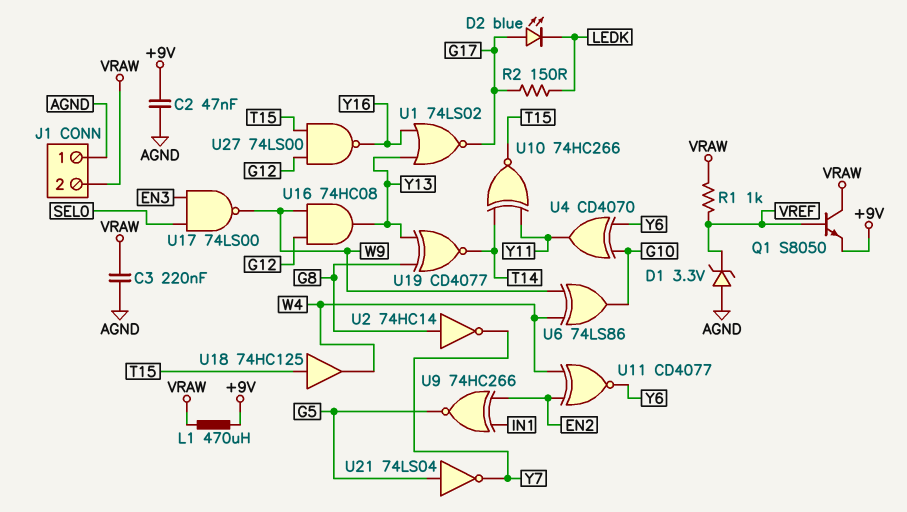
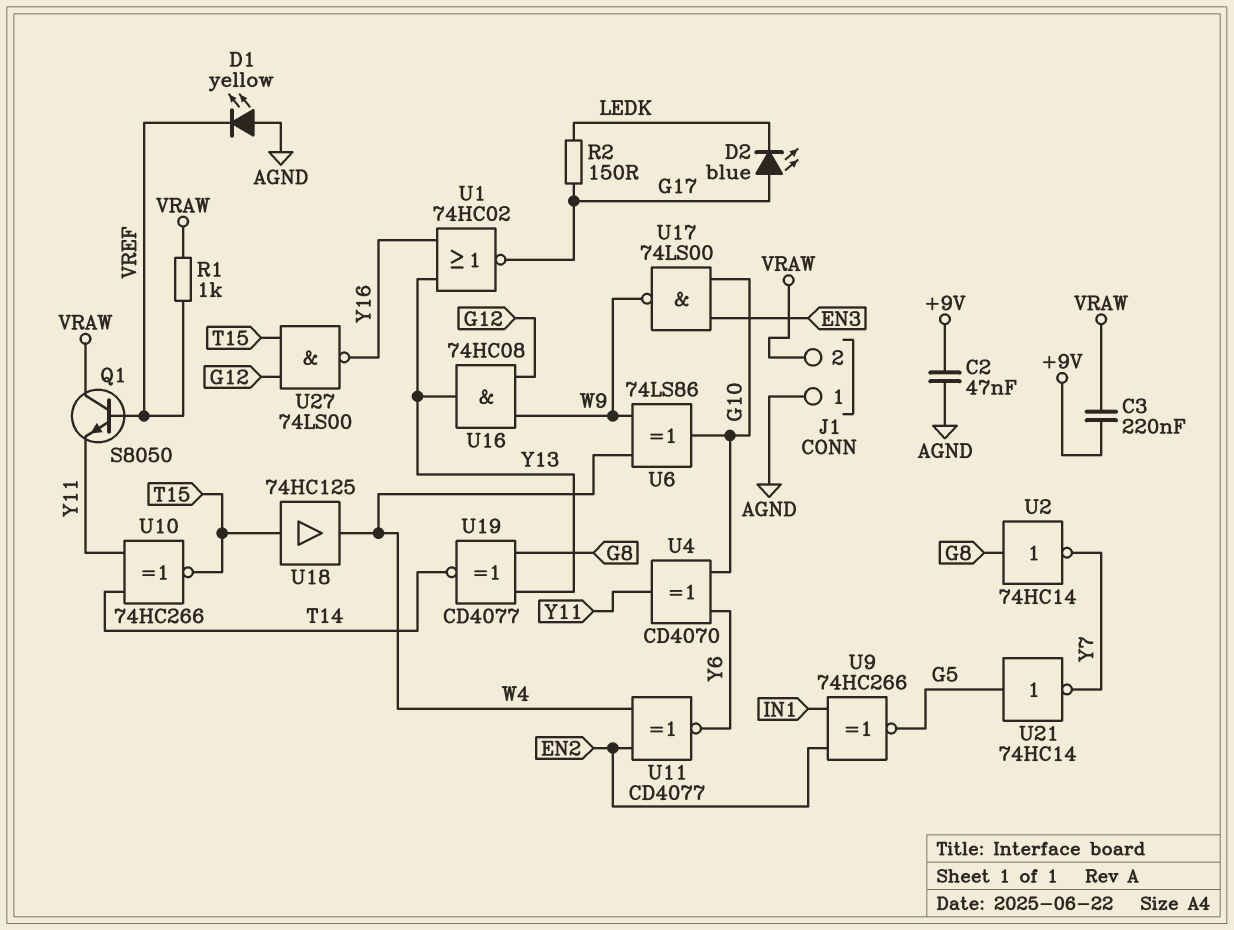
C3: 220nF (AGND, VRAW) -> 220nF (+9V, VRAW)
D1: zener 3.3V (A AGND, K VREF) -> LED yellow (A AGND, K VREF)
L1: 470uH (+9V, VRAW) -> none
Q1: NPN S8050 (B VREF, C VRAW, E +9V) -> NPN S8050 (B VREF, C VRAW, E Y11)
U1: NOR 74LS02 (in Y13, in Y16, out G17) -> NOR 74HC02 (in Y13, in Y16, out G17)
U17: NAND 74LS00 (in EN3, in SEL0, out W9) -> NAND 74LS00 (in EN3, in G10, out W9)
U21: NOT 74LS04 (in G5, out Y7) -> NOT 74HC14 (in G5, out Y7)

